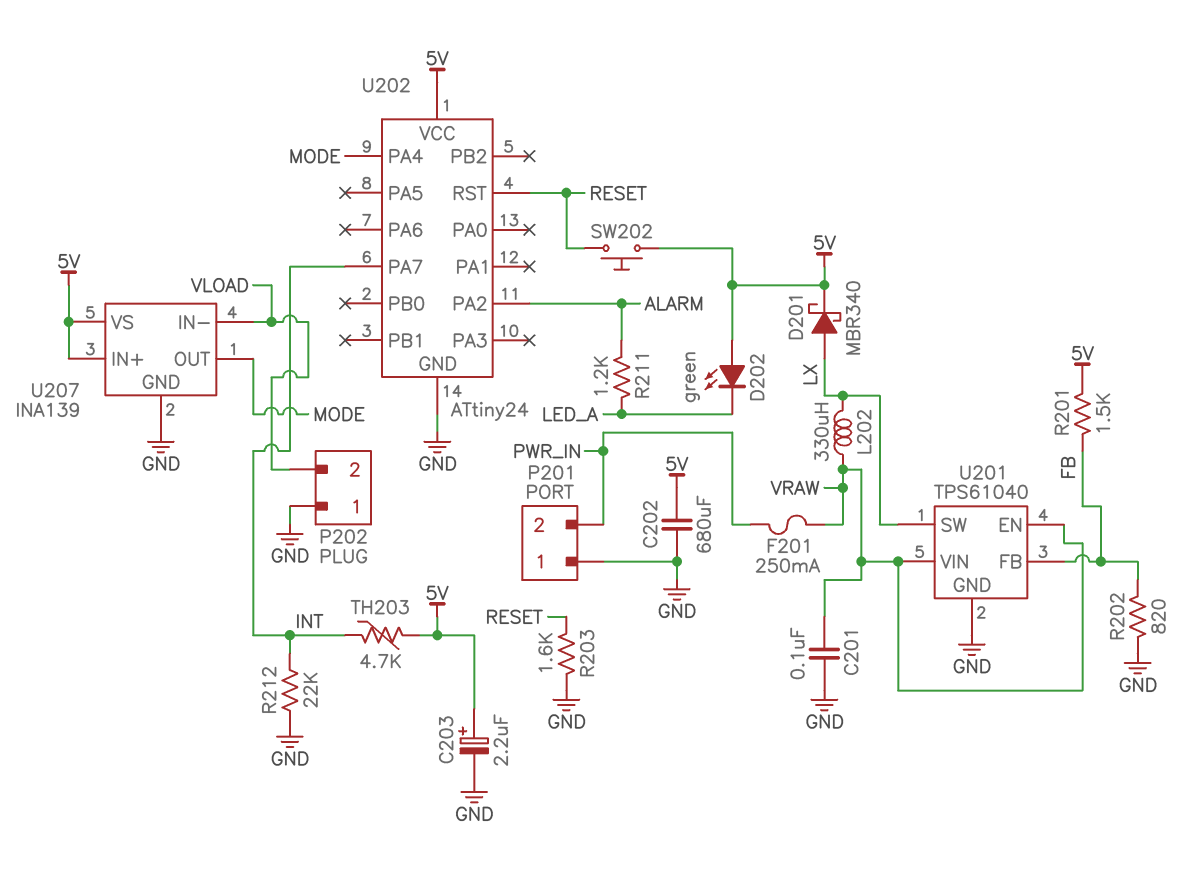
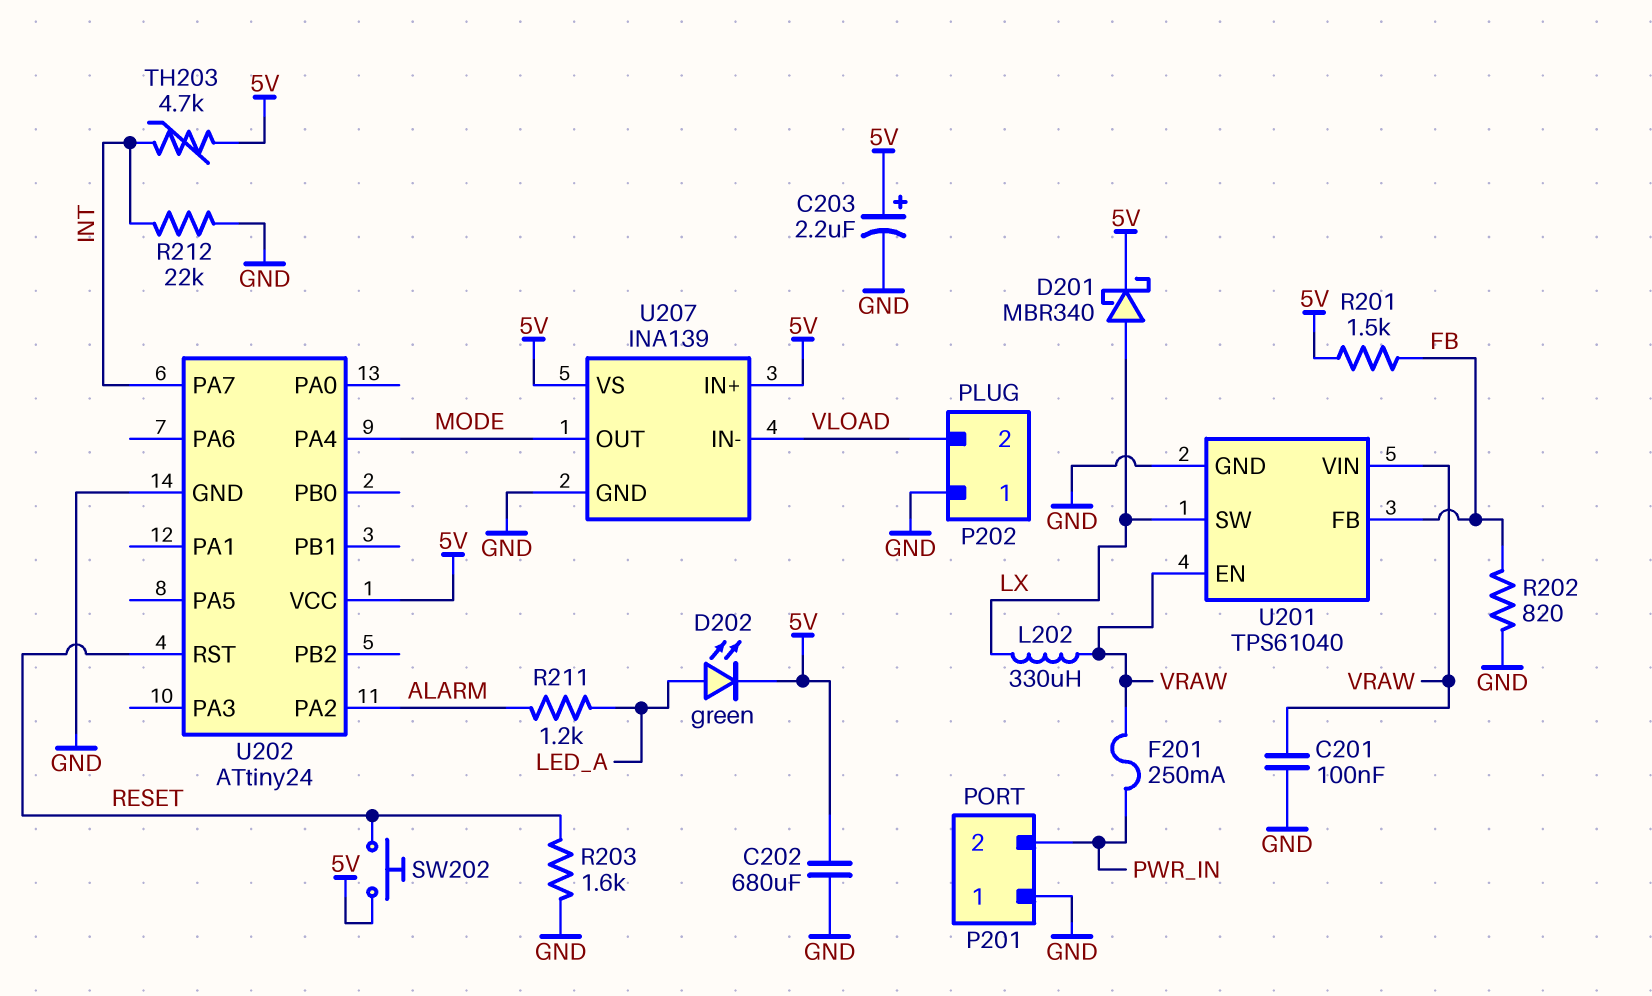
D202: LED green (A 5V, K LED_A) -> LED green (A LED_A, K 5V)

